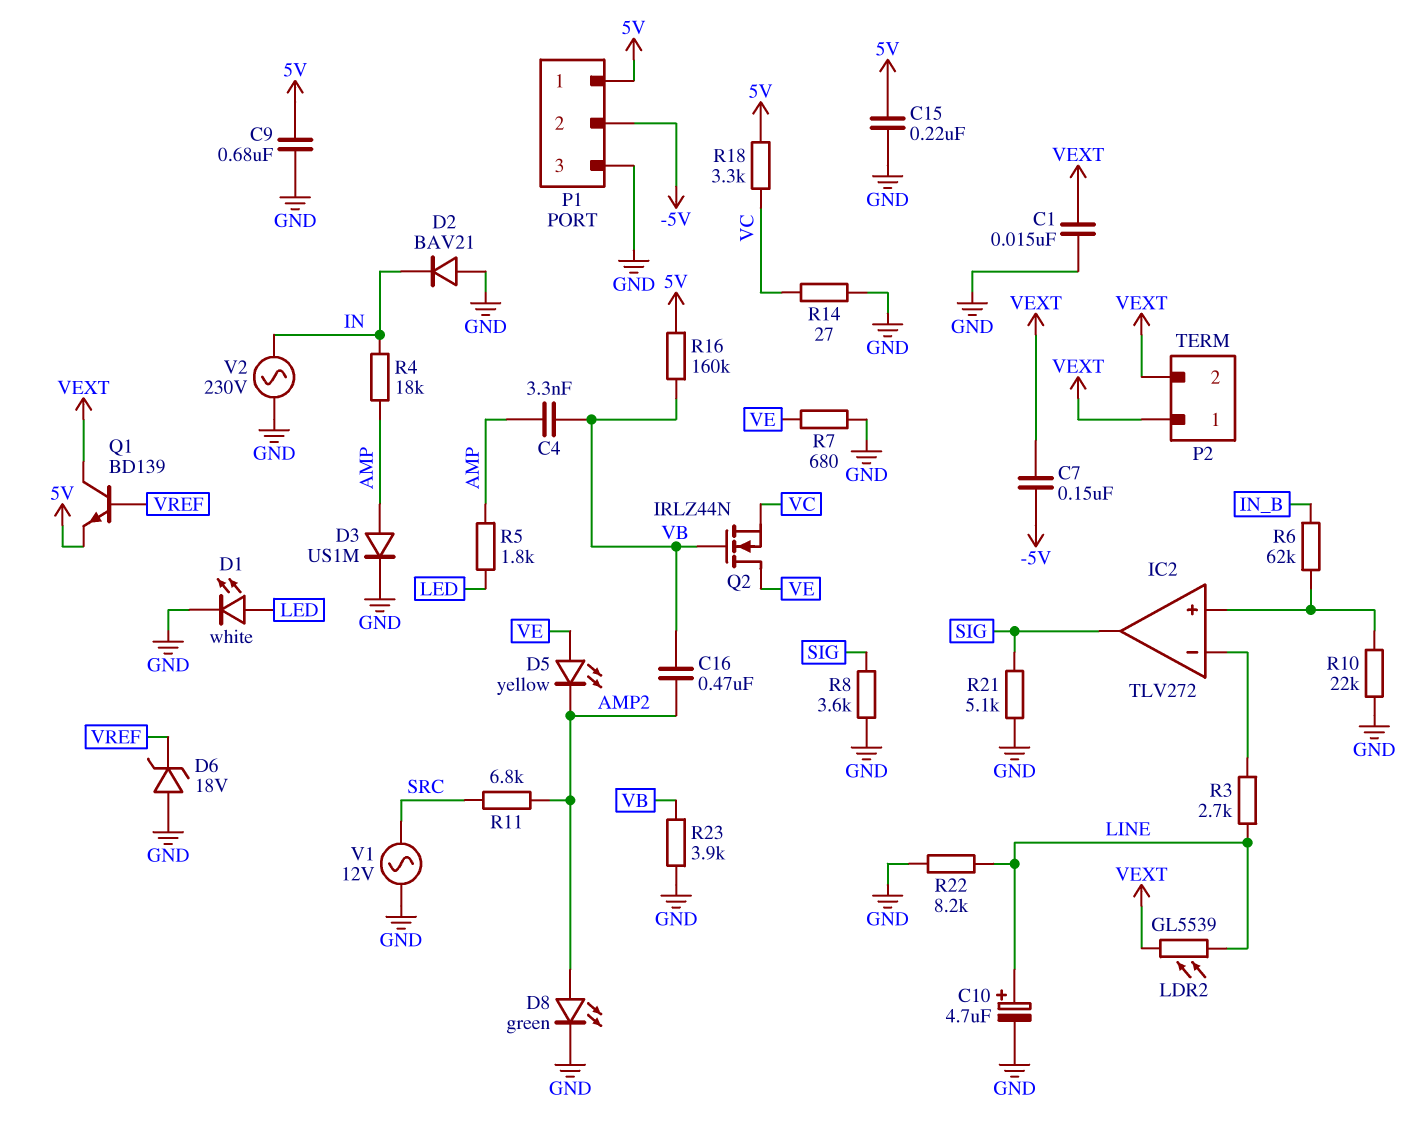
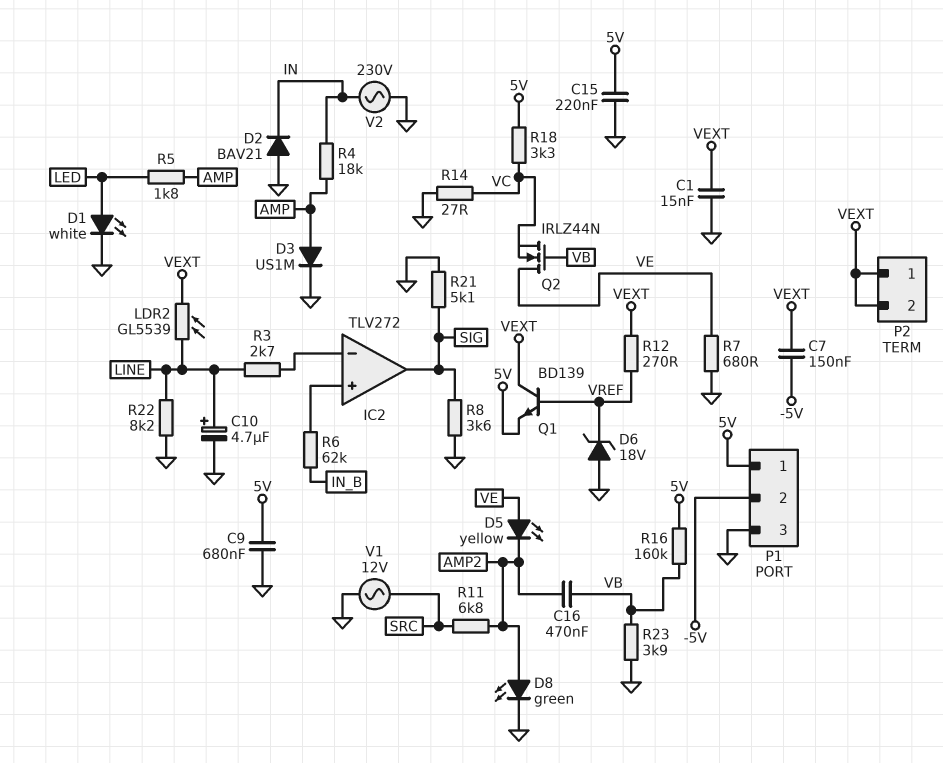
C4: 3.3nF (AMP, VB) -> none
R10: 22k (GND, IC2/in+) -> none
R12: none -> 270 (VEXT, VREF)

